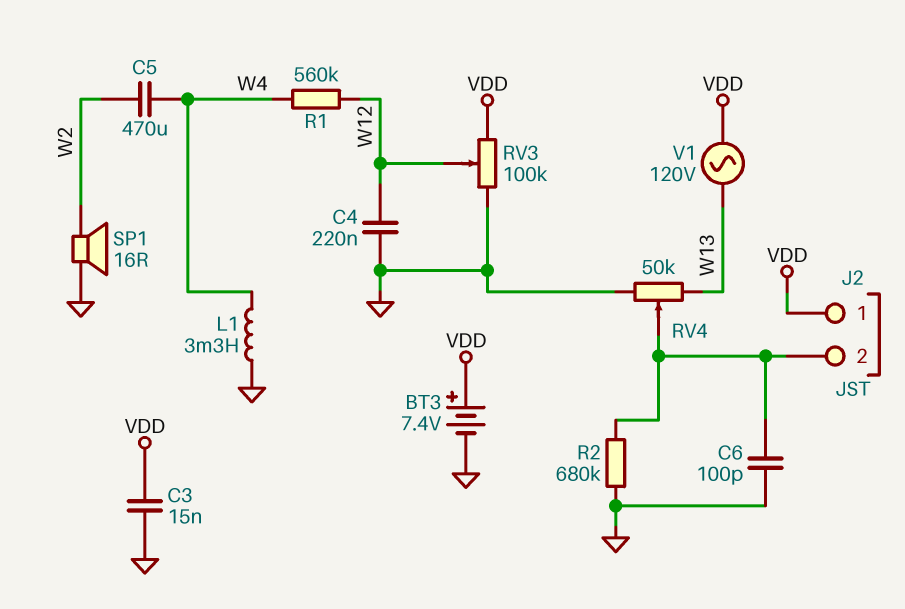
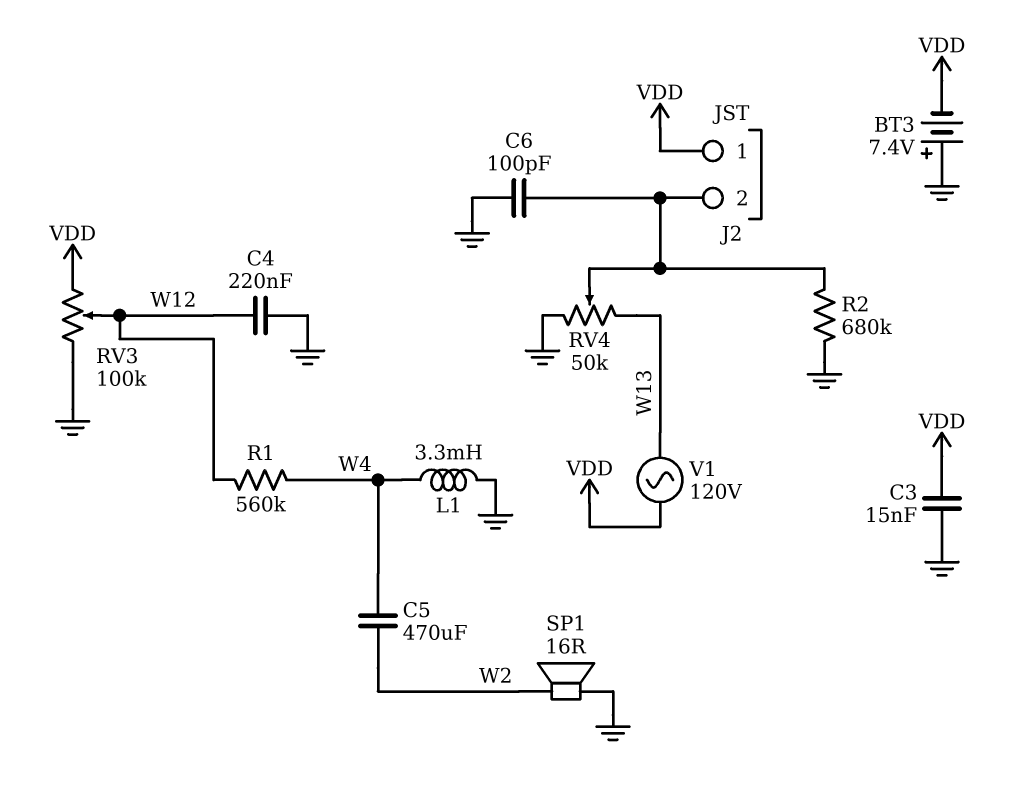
BT3: 7.4V (plus VDD, minus GND) -> 7.4V (plus GND, minus VDD)

